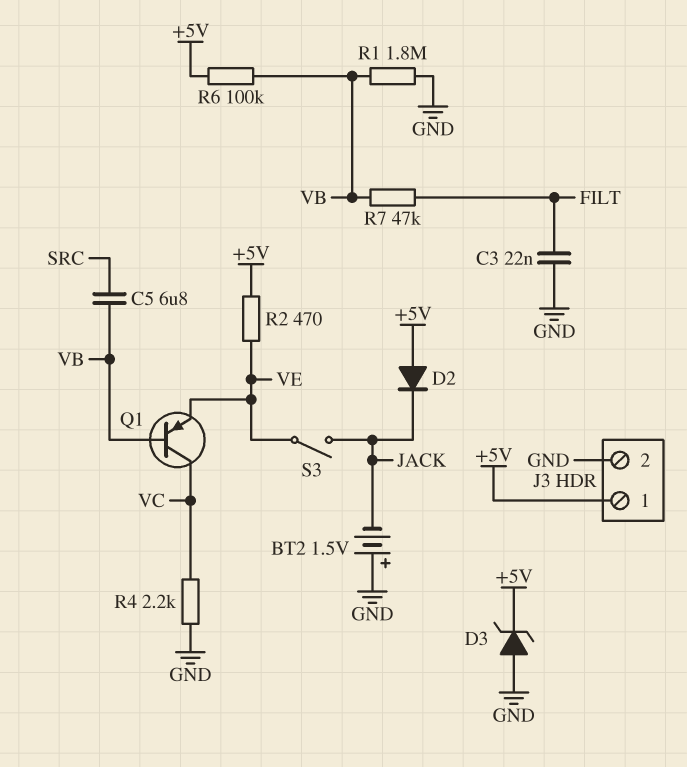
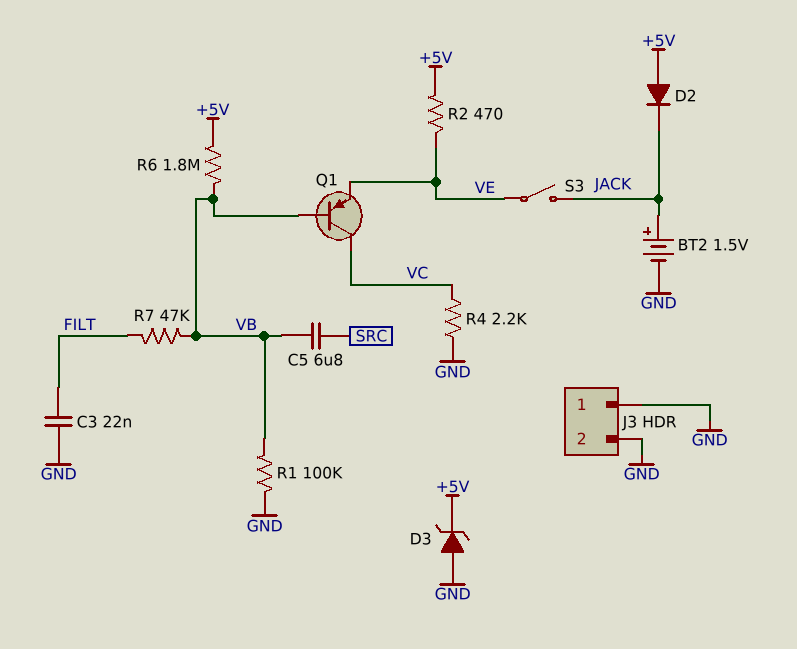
BT2: 1.5V (plus GND, minus JACK) -> 1.5V (plus JACK, minus GND)
J3 pin 1: +5V -> GND
R1: 1.8M (GND, VB) -> 100k (GND, VB)
R6: 100k (+5V, VB) -> 1.8M (+5V, VB)

